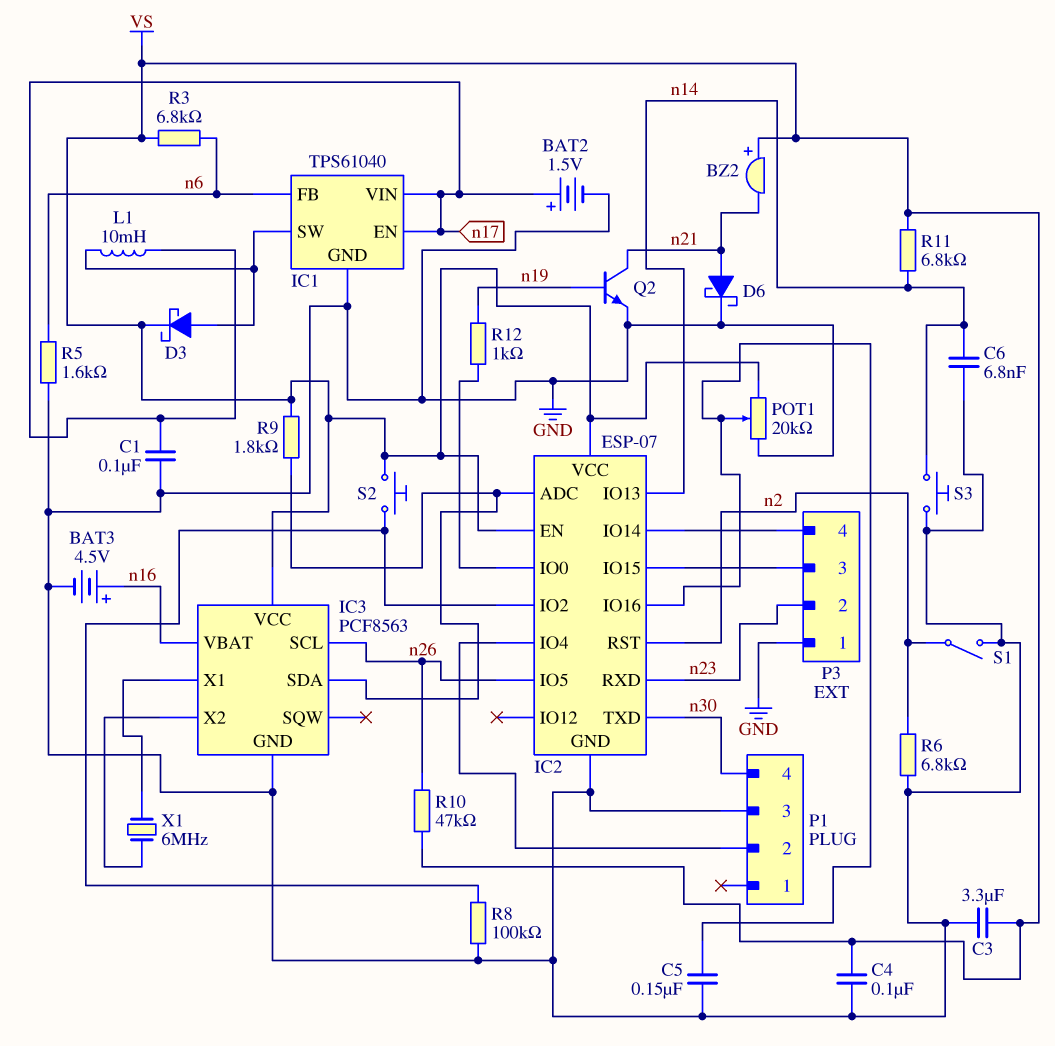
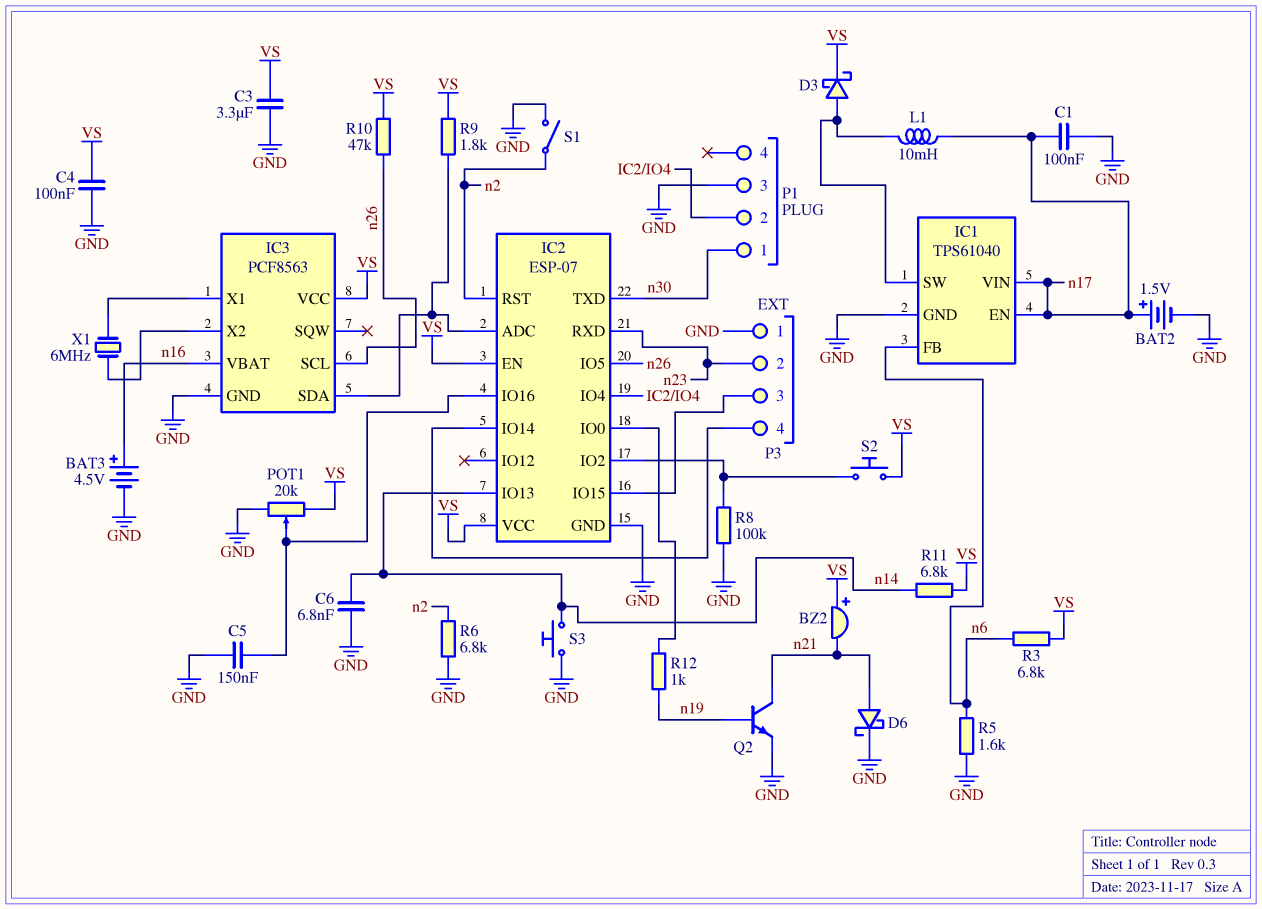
P1 pin 1: none -> n30
P1 pin 4: n30 -> none

